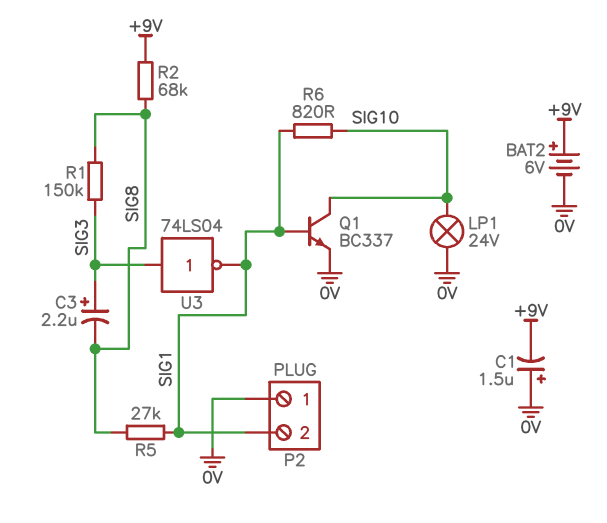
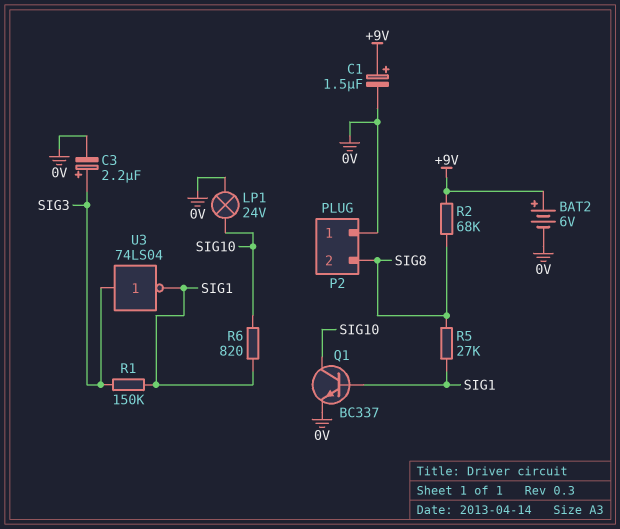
C1: 1.5uF (plus 0V, minus +9V) -> 1.5uF (plus +9V, minus 0V)
C3: 2.2uF (plus SIG3, minus SIG8) -> 2.2uF (plus SIG3, minus 0V)
P2 pin 2: SIG1 -> SIG8
R1: 150k (SIG3, SIG8) -> 150k (SIG1, SIG3)

